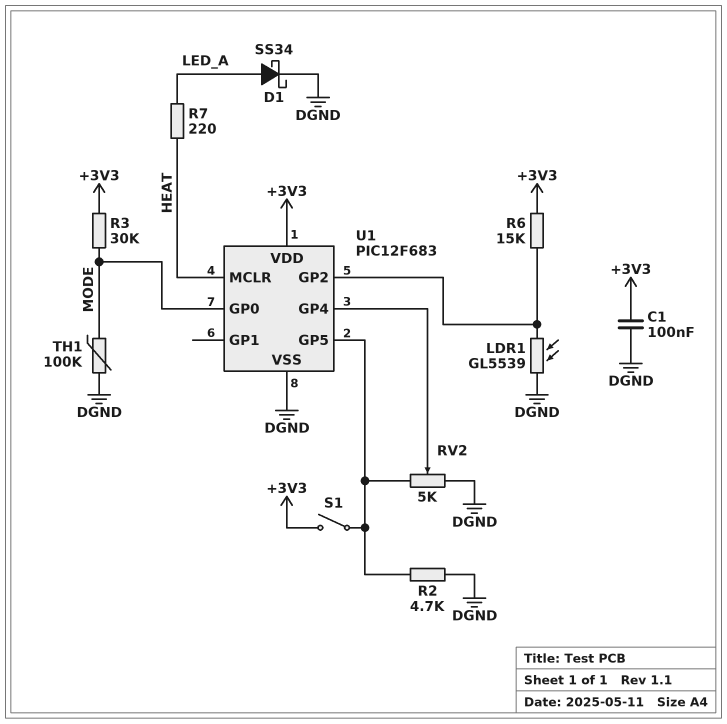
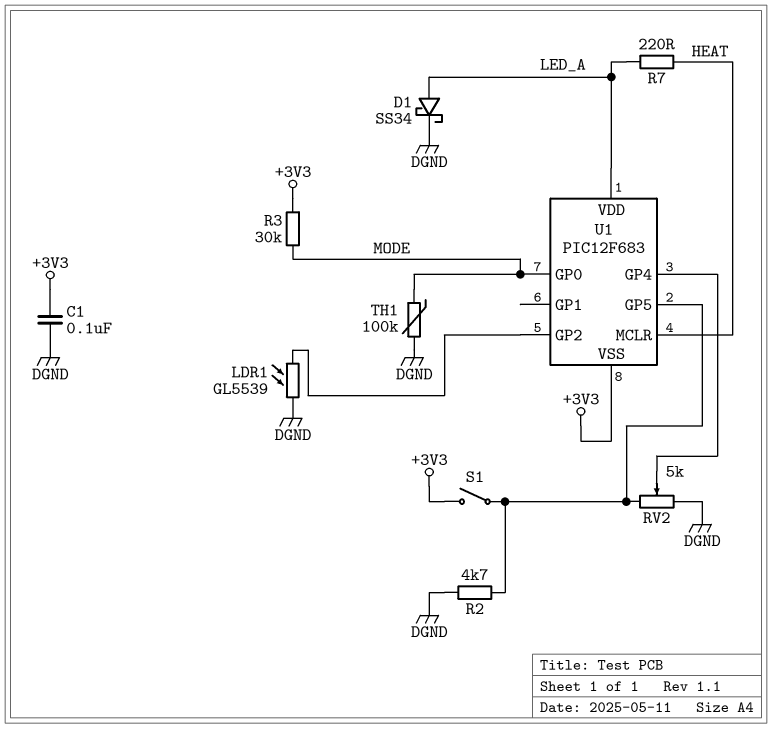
R6: 15k (+3V3, U1/GP2) -> none
U1 pin VDD: +3V3 -> LED_A
U1 pin VSS: DGND -> +3V3

